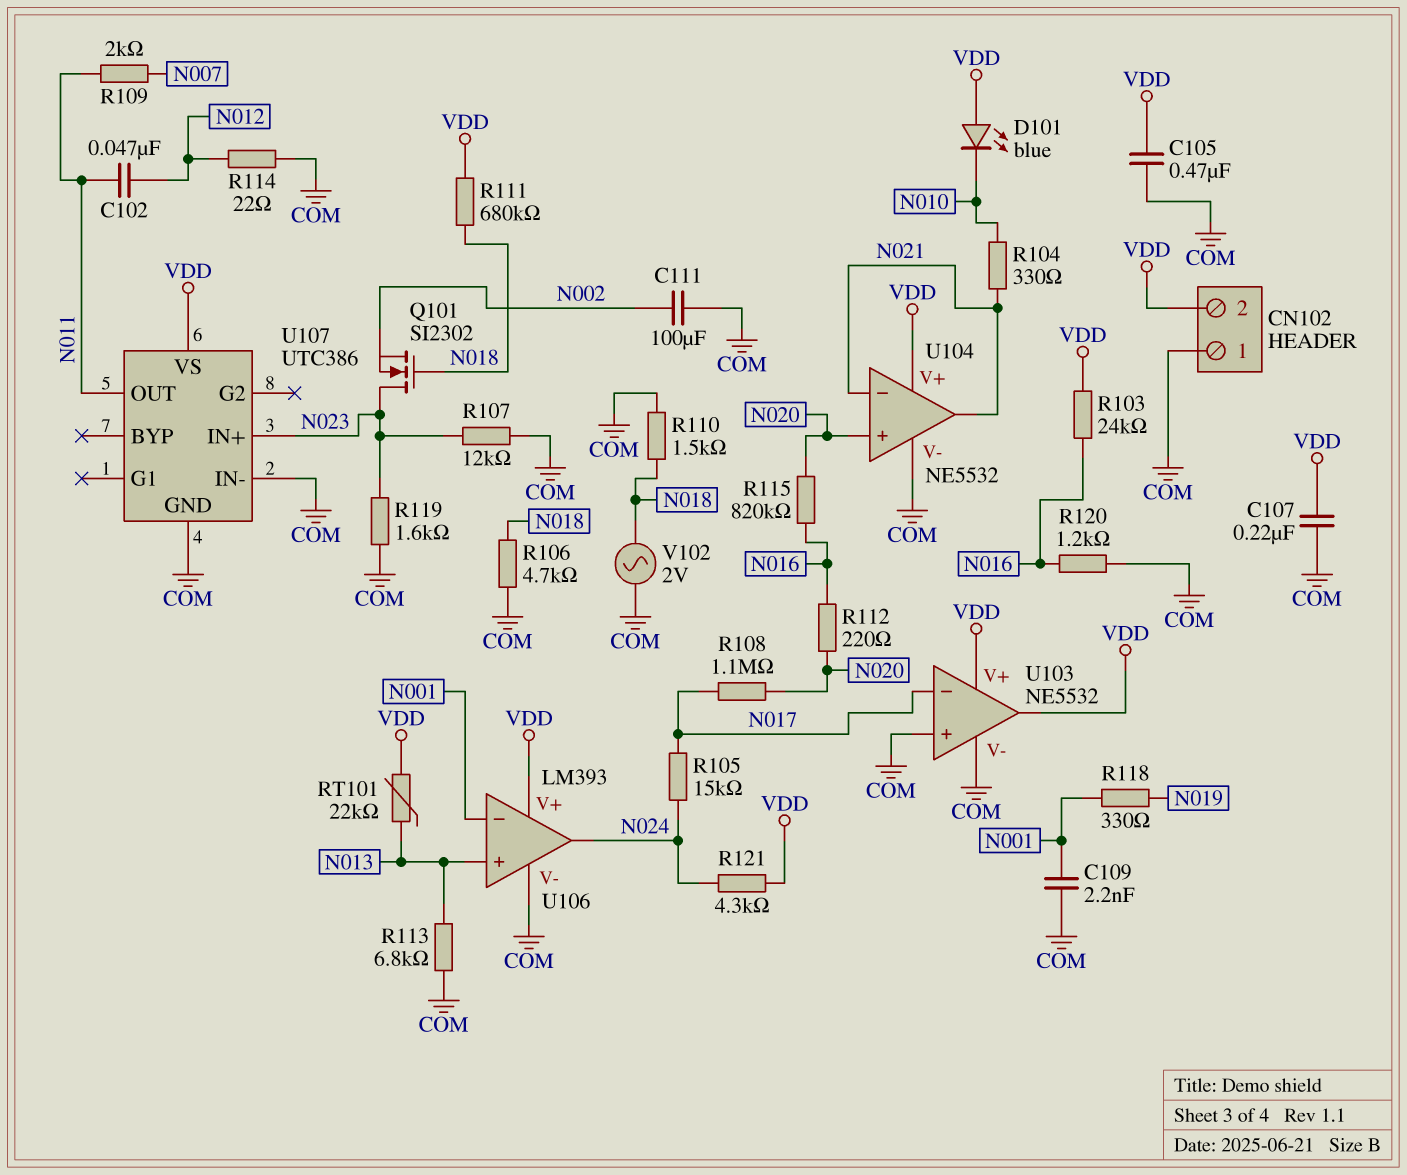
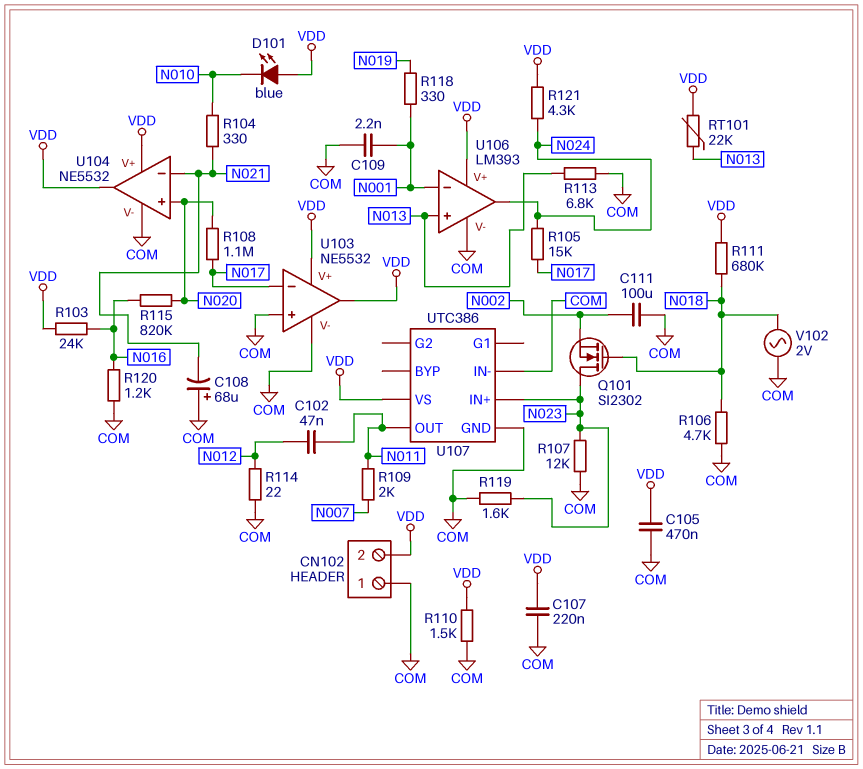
C108: none -> 68uF (plus COM, minus N021)
R110: 1.5k (COM, N018) -> 1.5k (COM, VDD)
R112: 220 (N016, N020) -> none
U104 pin out: N021 -> VDD

